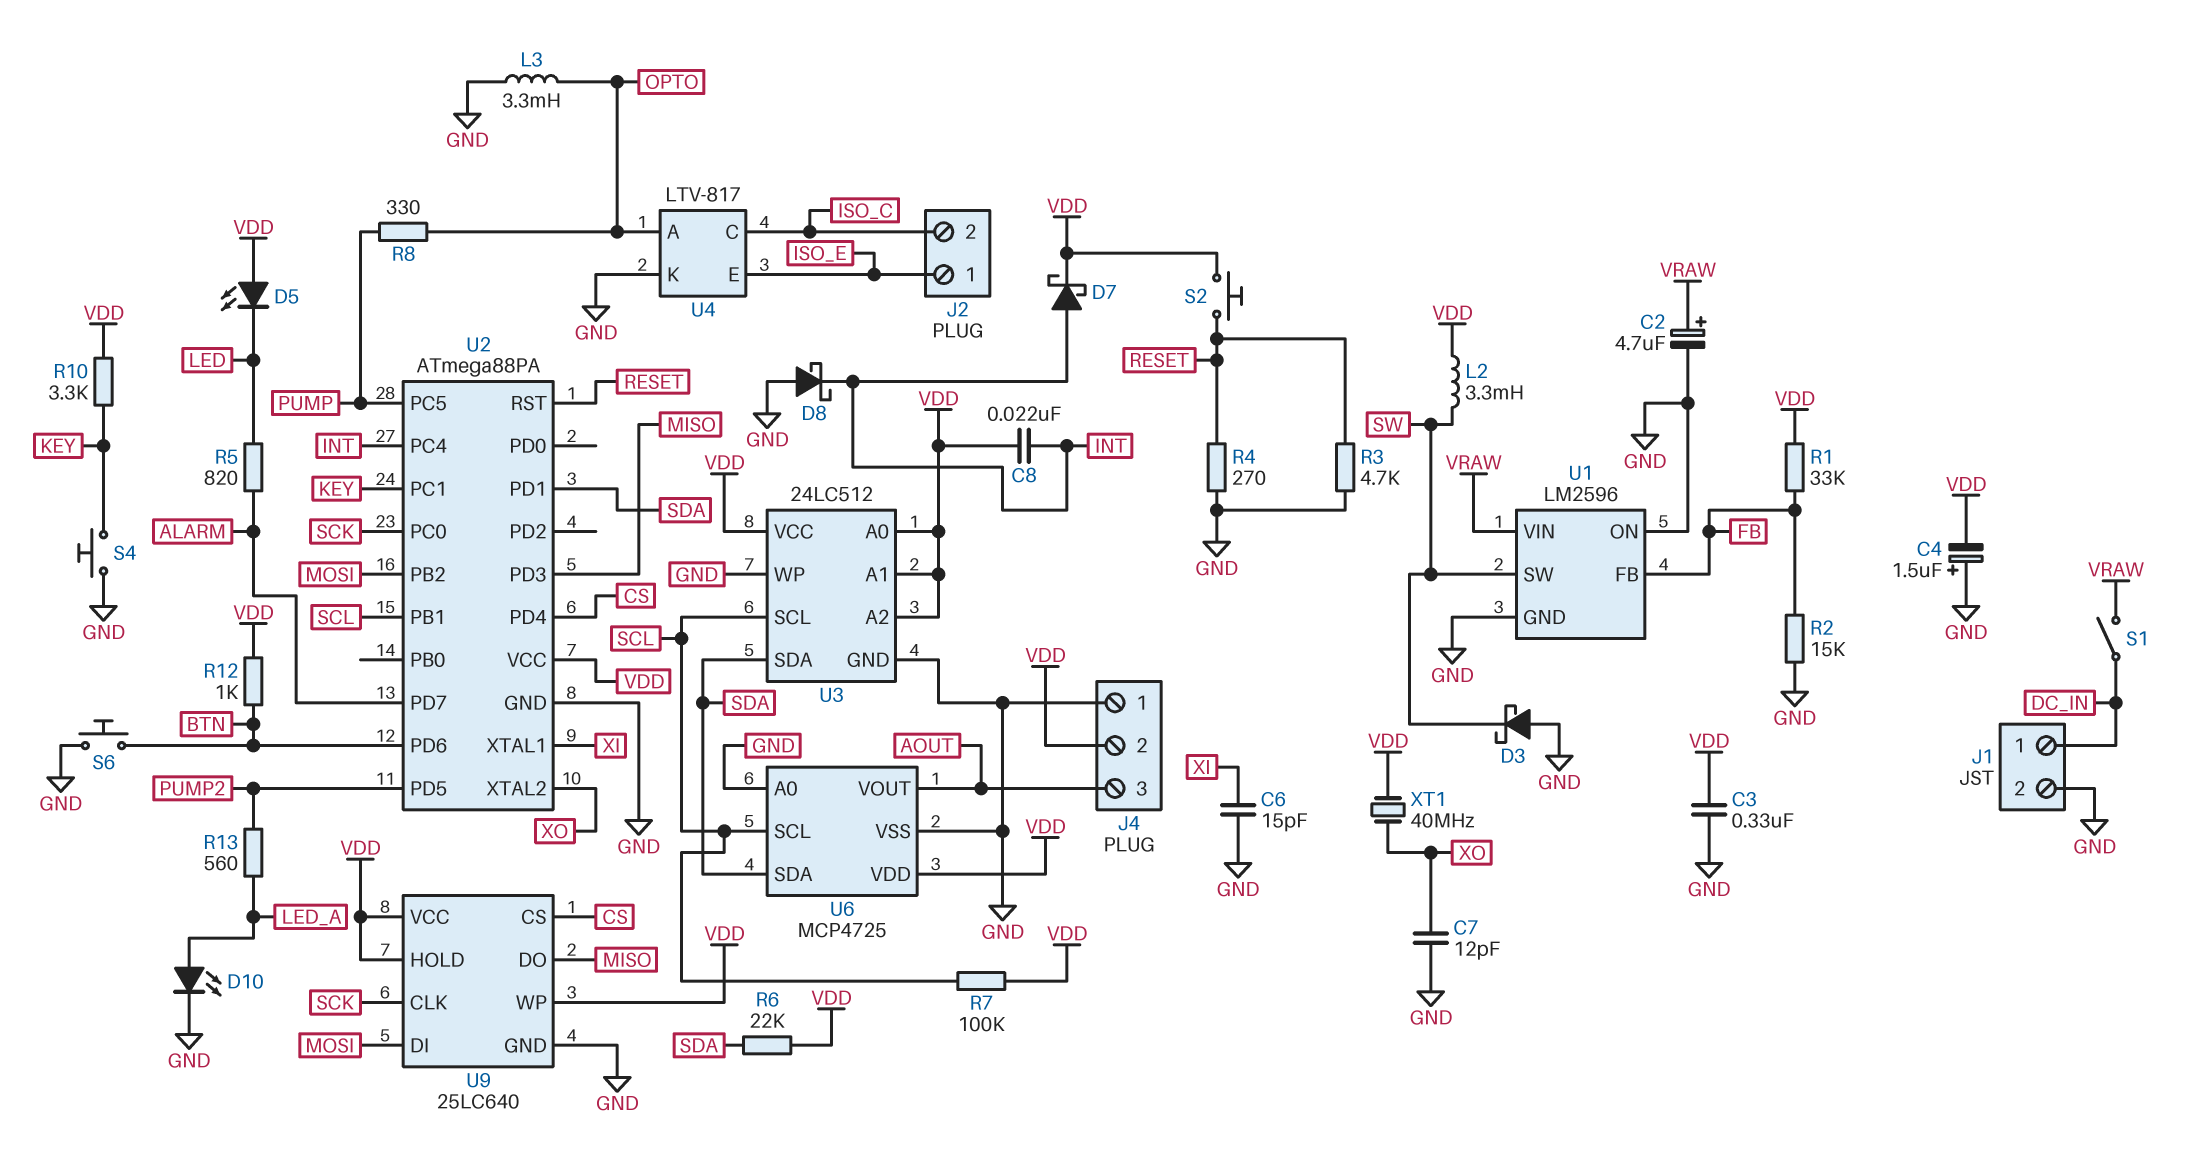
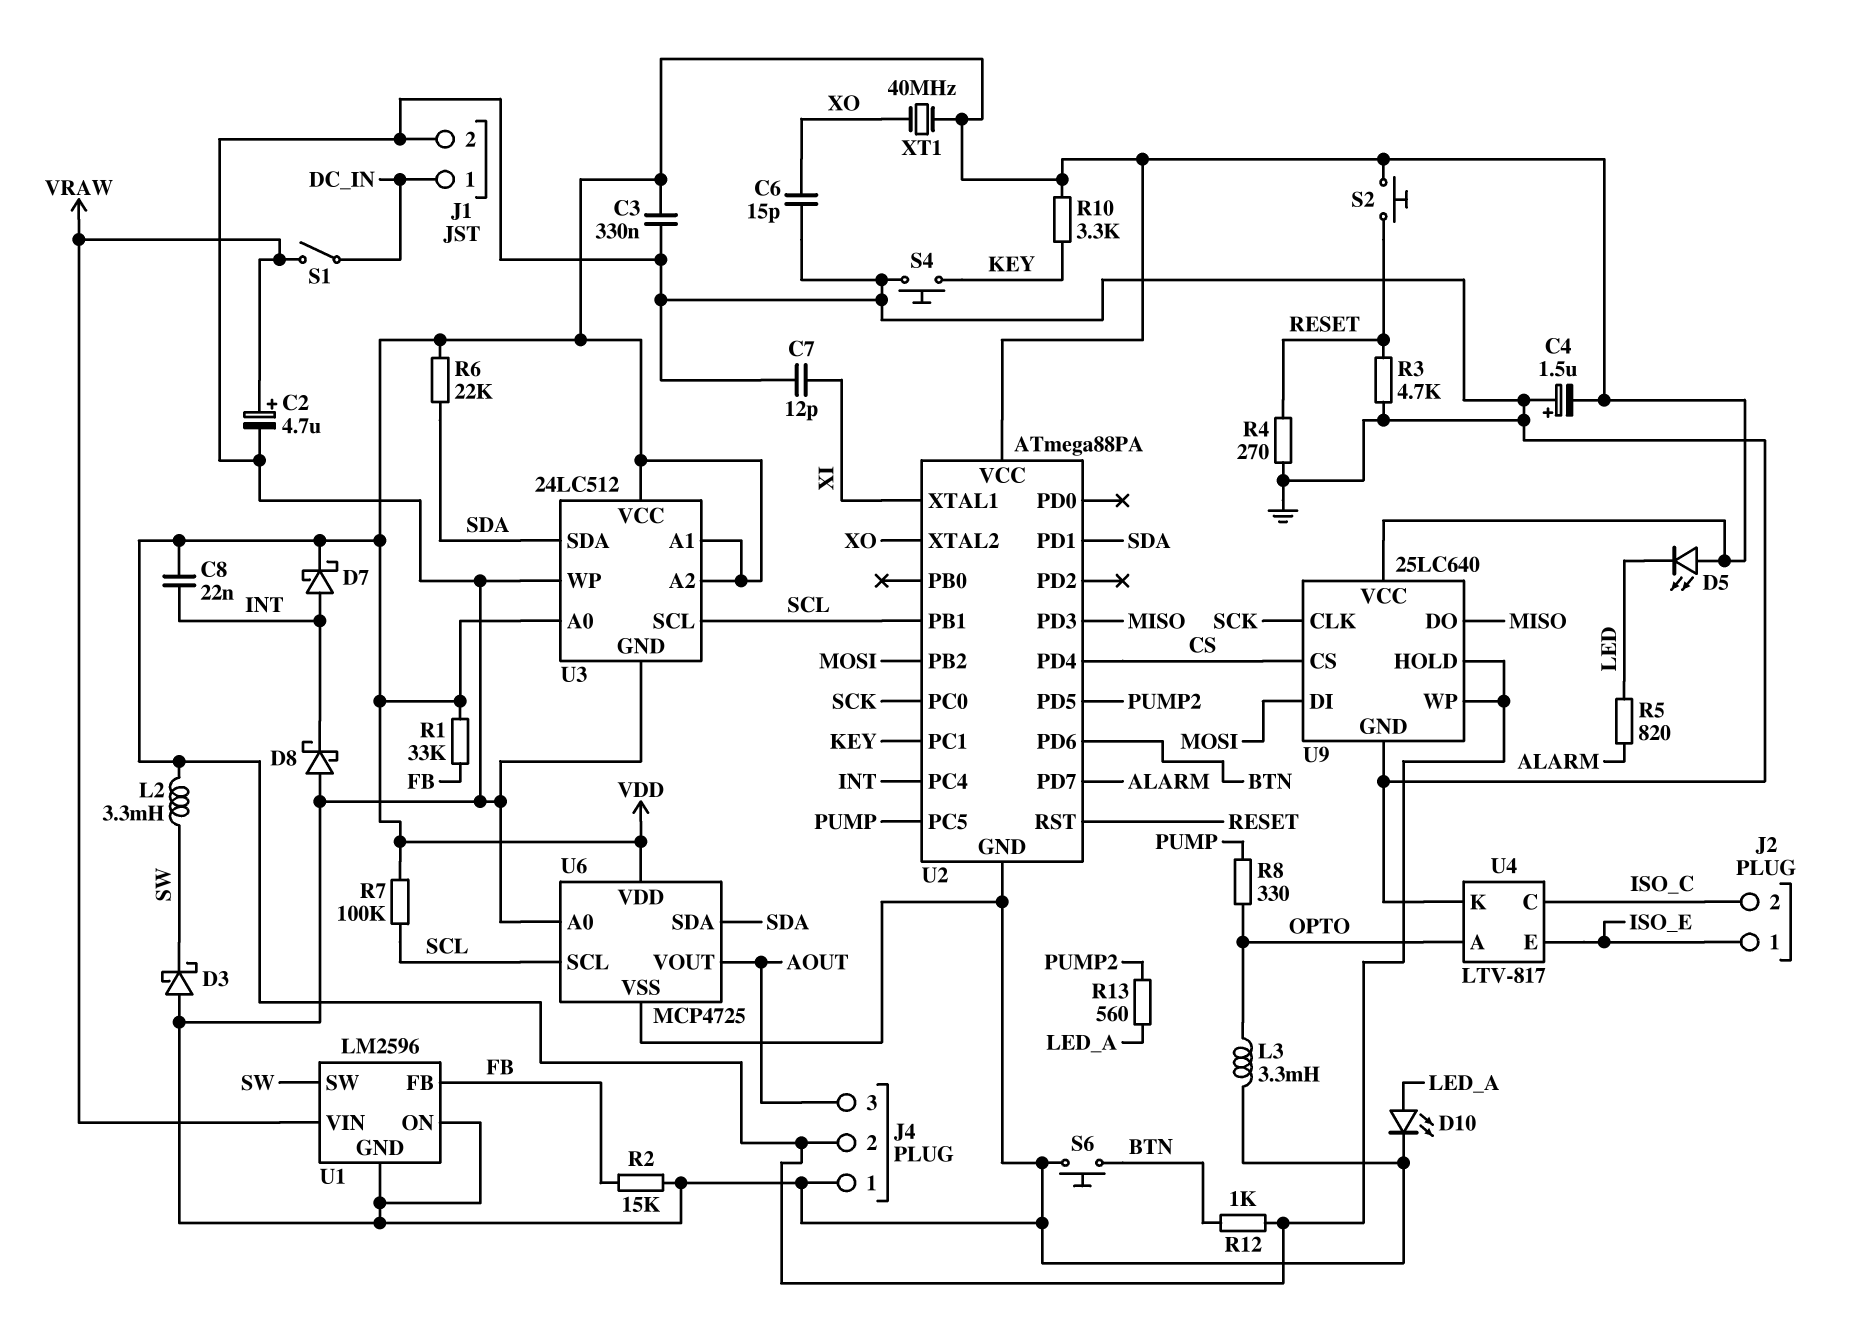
C6: 15pF (GND, XI) -> 15pF (GND, XO)
C7: 12pF (GND, XO) -> 12pF (GND, XI)

